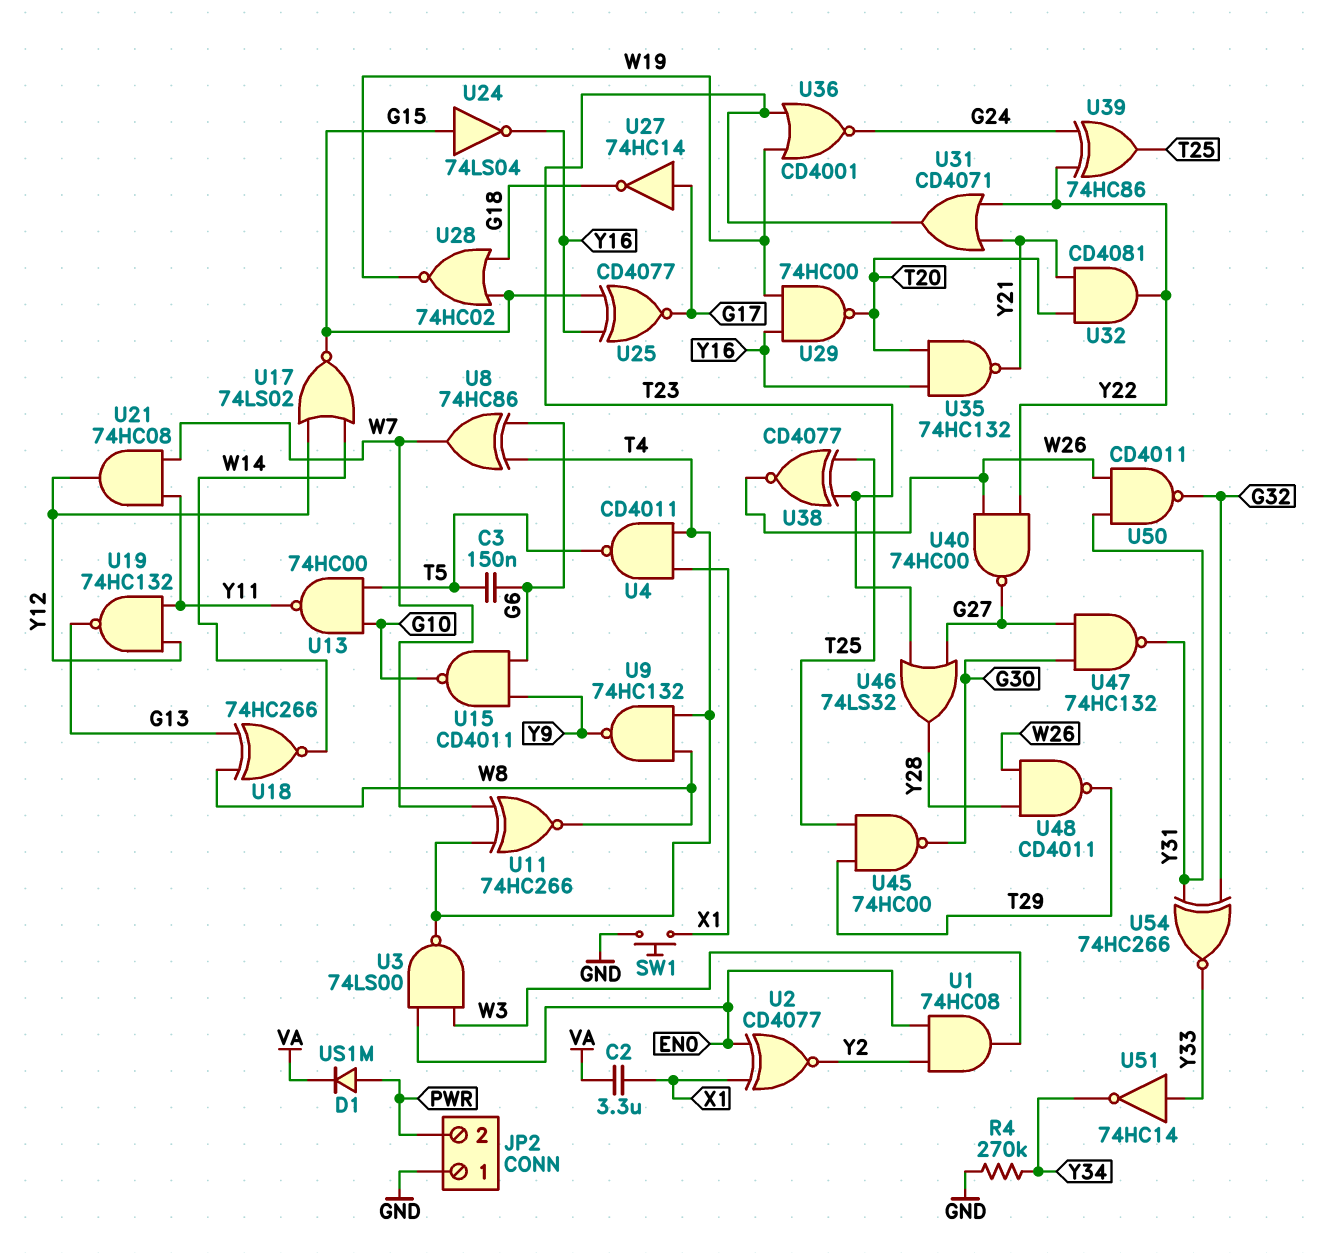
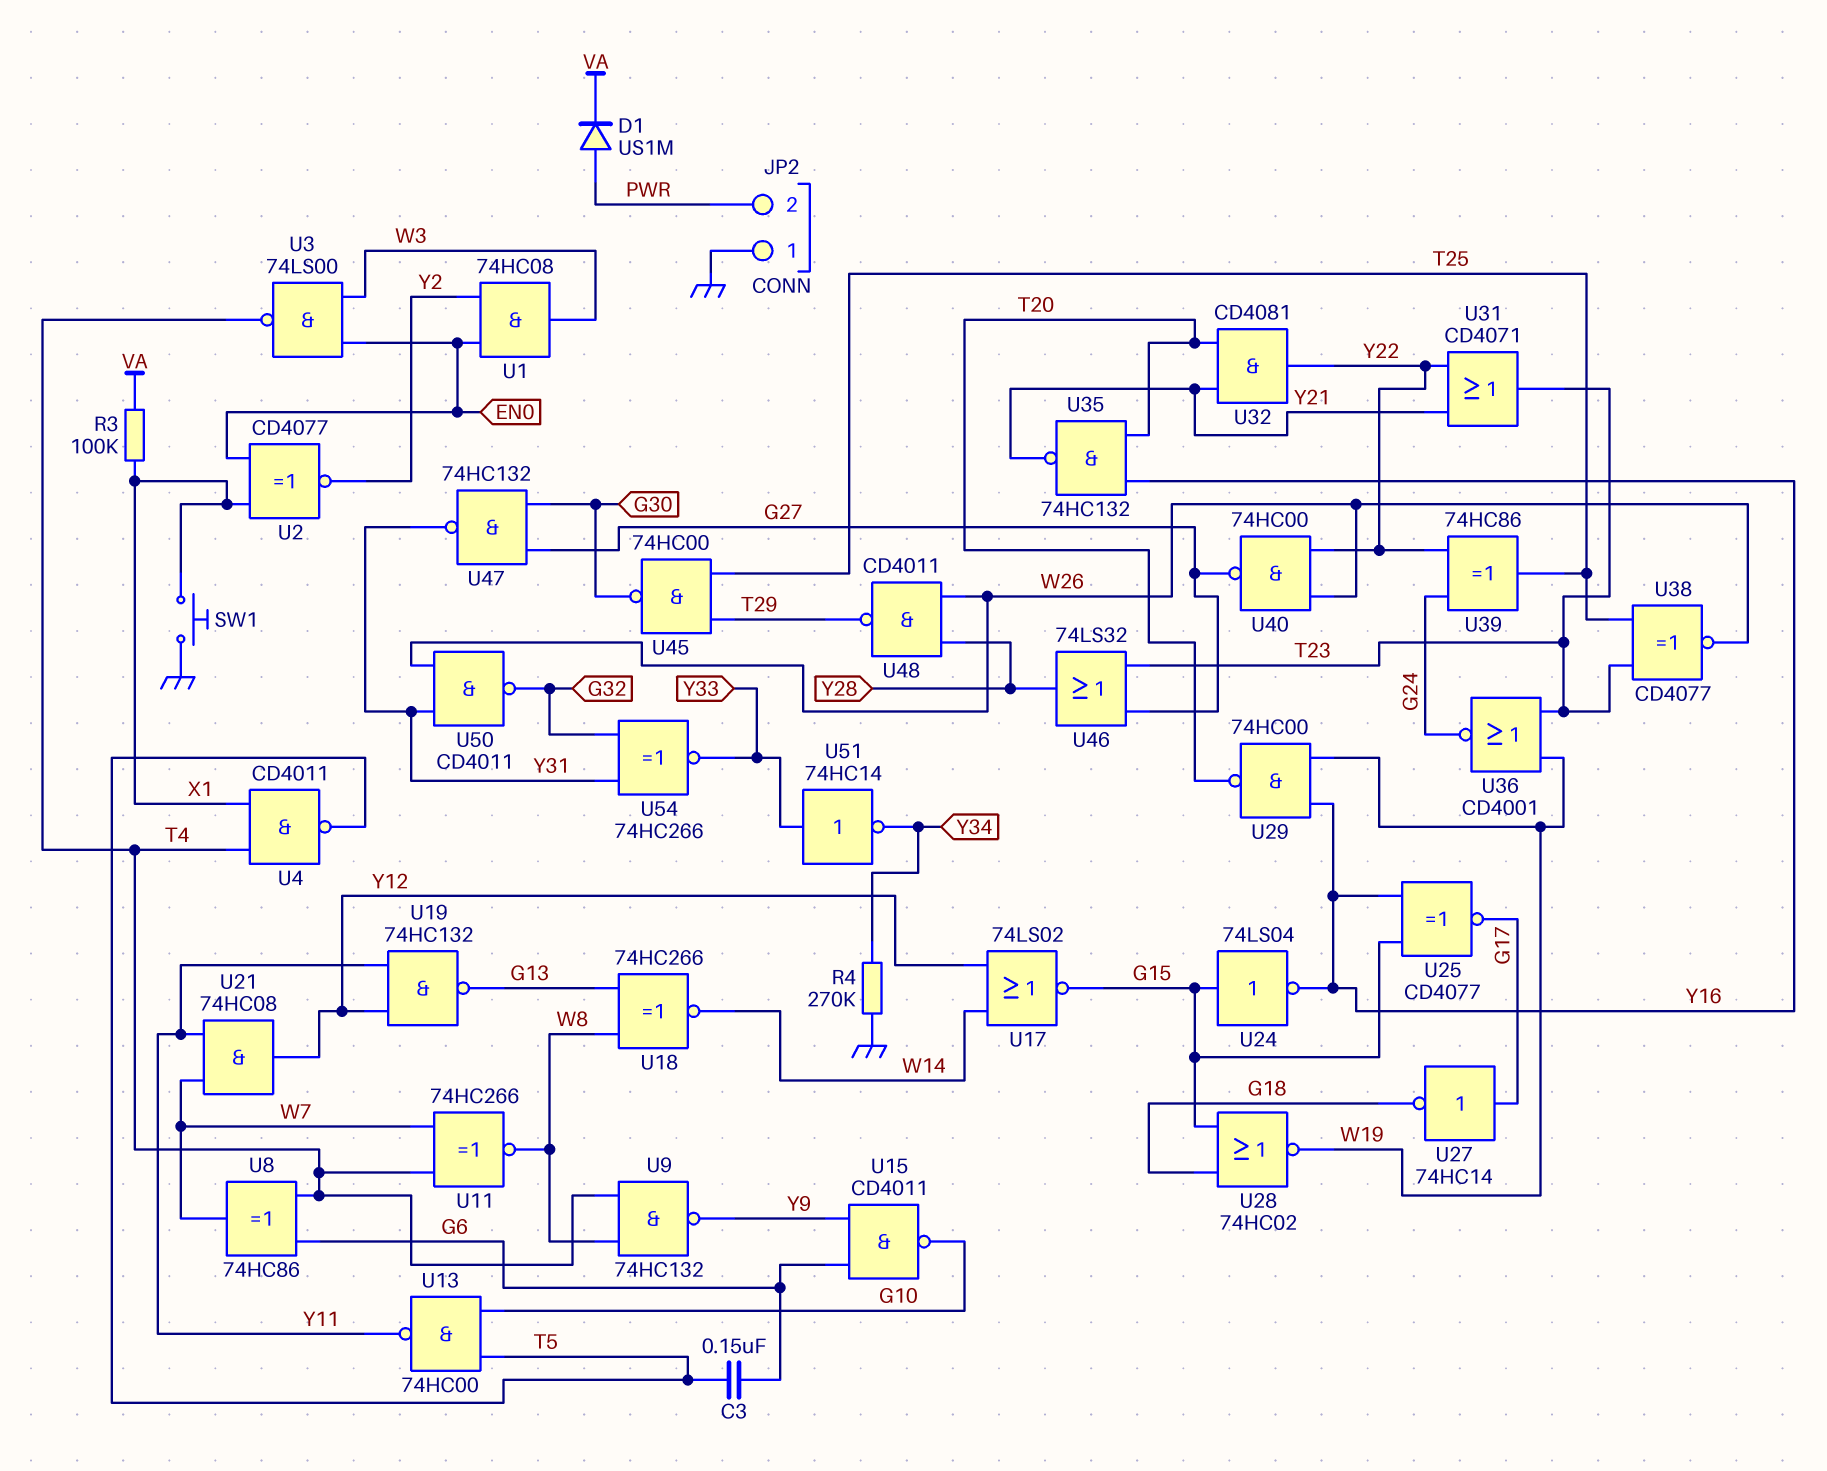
C2: 3.3uF (VA, X1) -> none
R3: none -> 100k (VA, X1)

